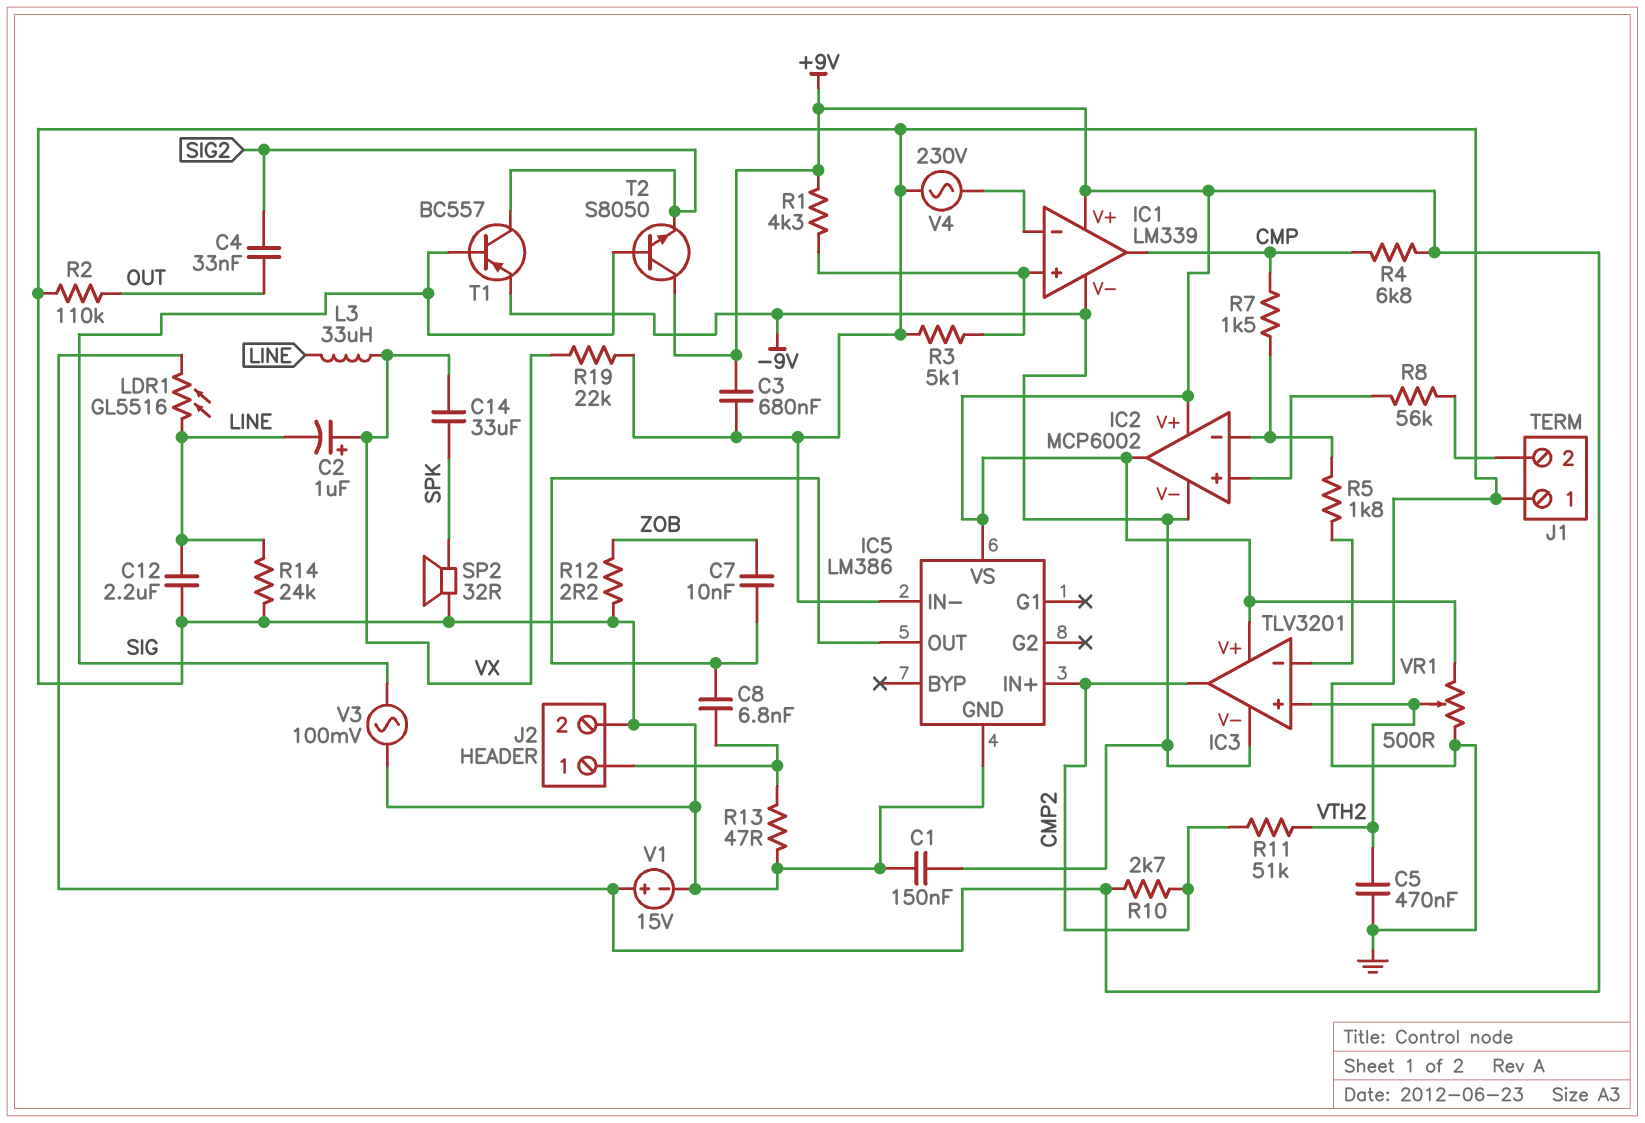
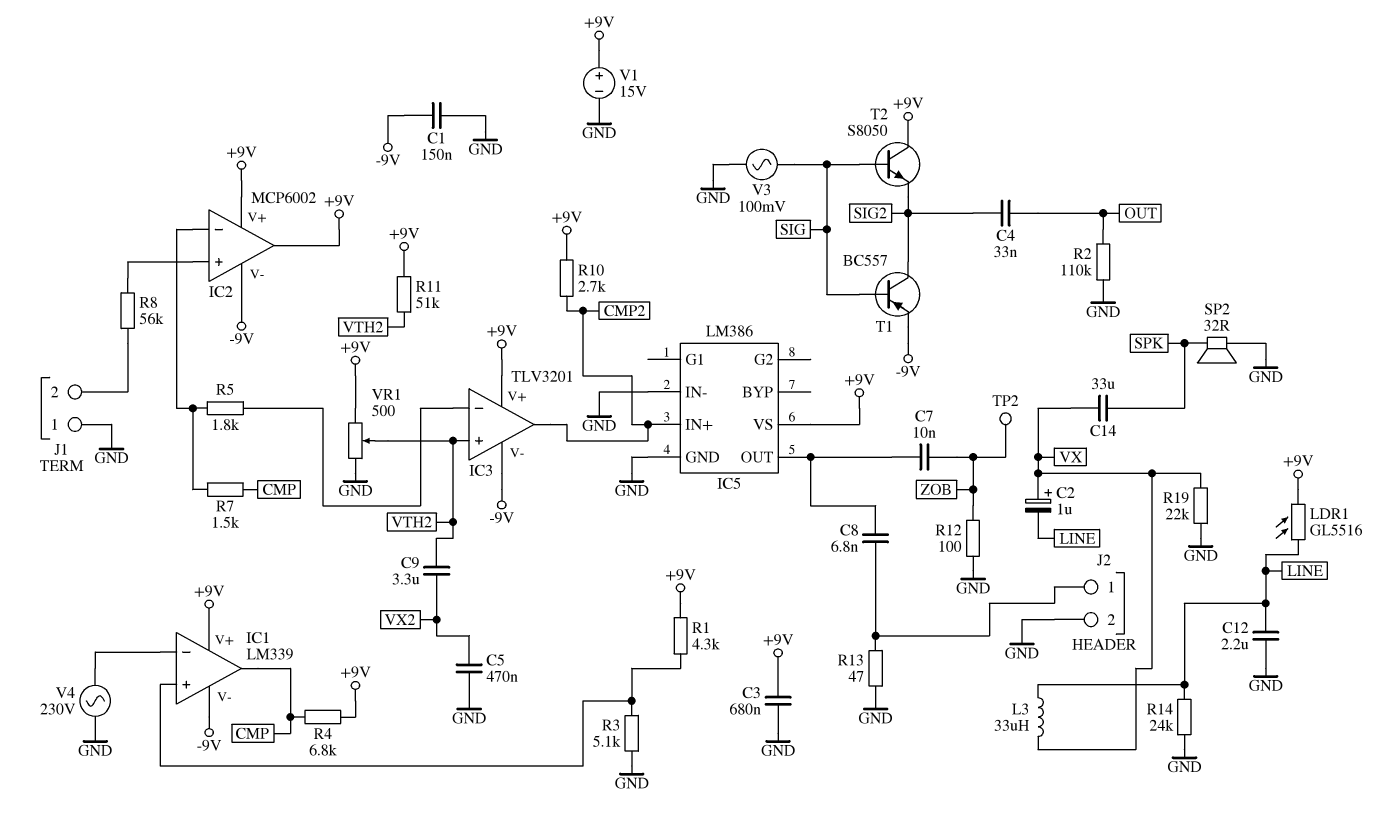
C5: 470nF (GND, VTH2) -> 470nF (GND, VX2)
C9: none -> 3.3uF (VTH2, VX2)
R11: 51k (CMP2, VTH2) -> 51k (+9V, VTH2)
R12: 2.2 (GND, ZOB) -> 100 (GND, ZOB)
TP2: none -> test point (ZOB)

